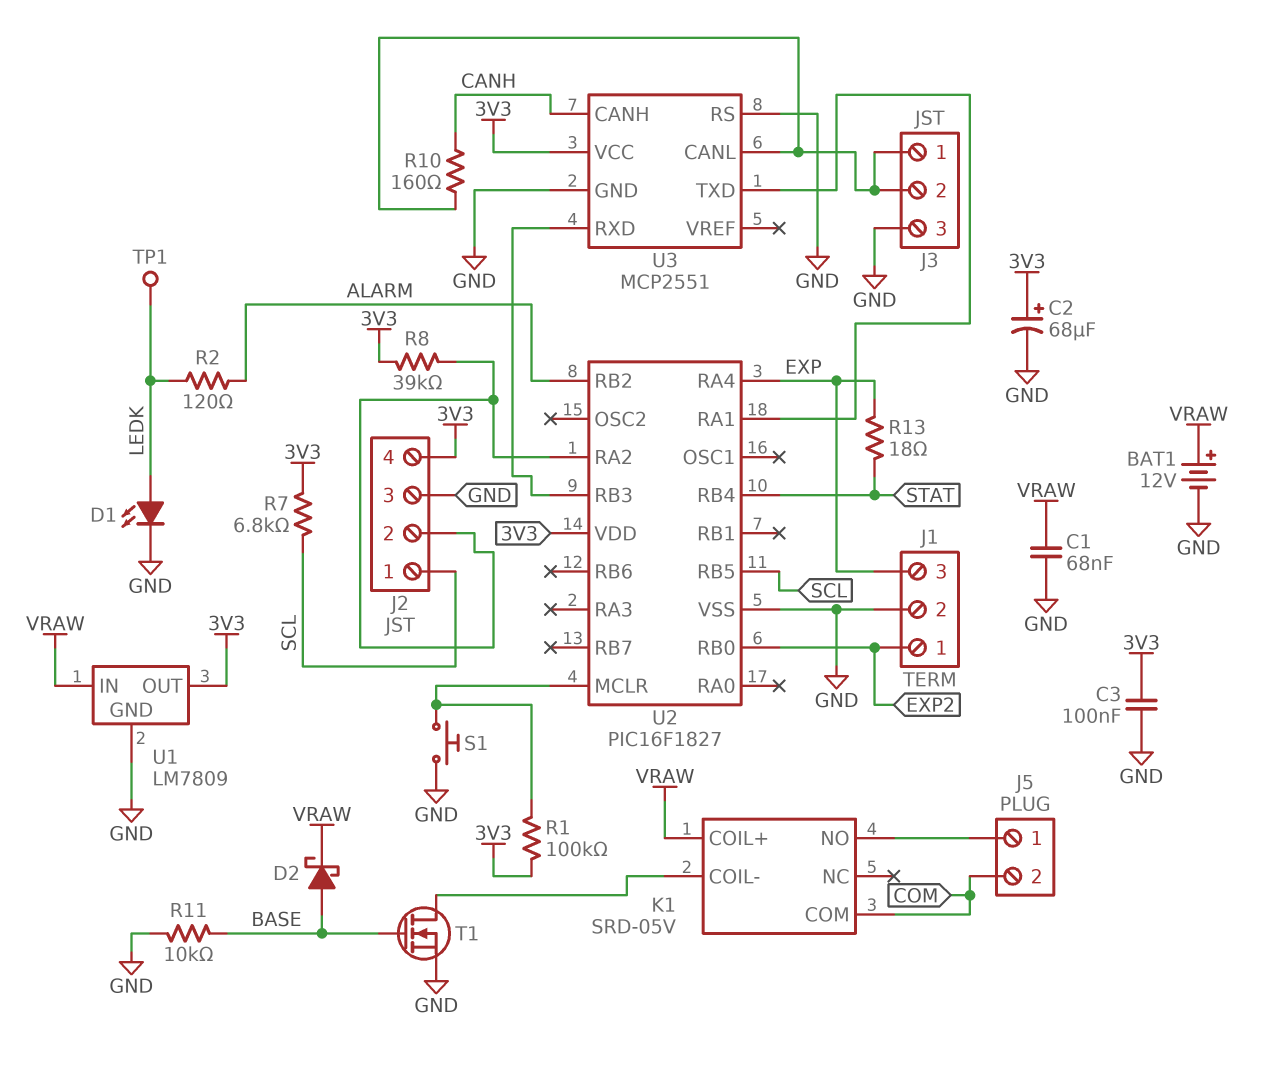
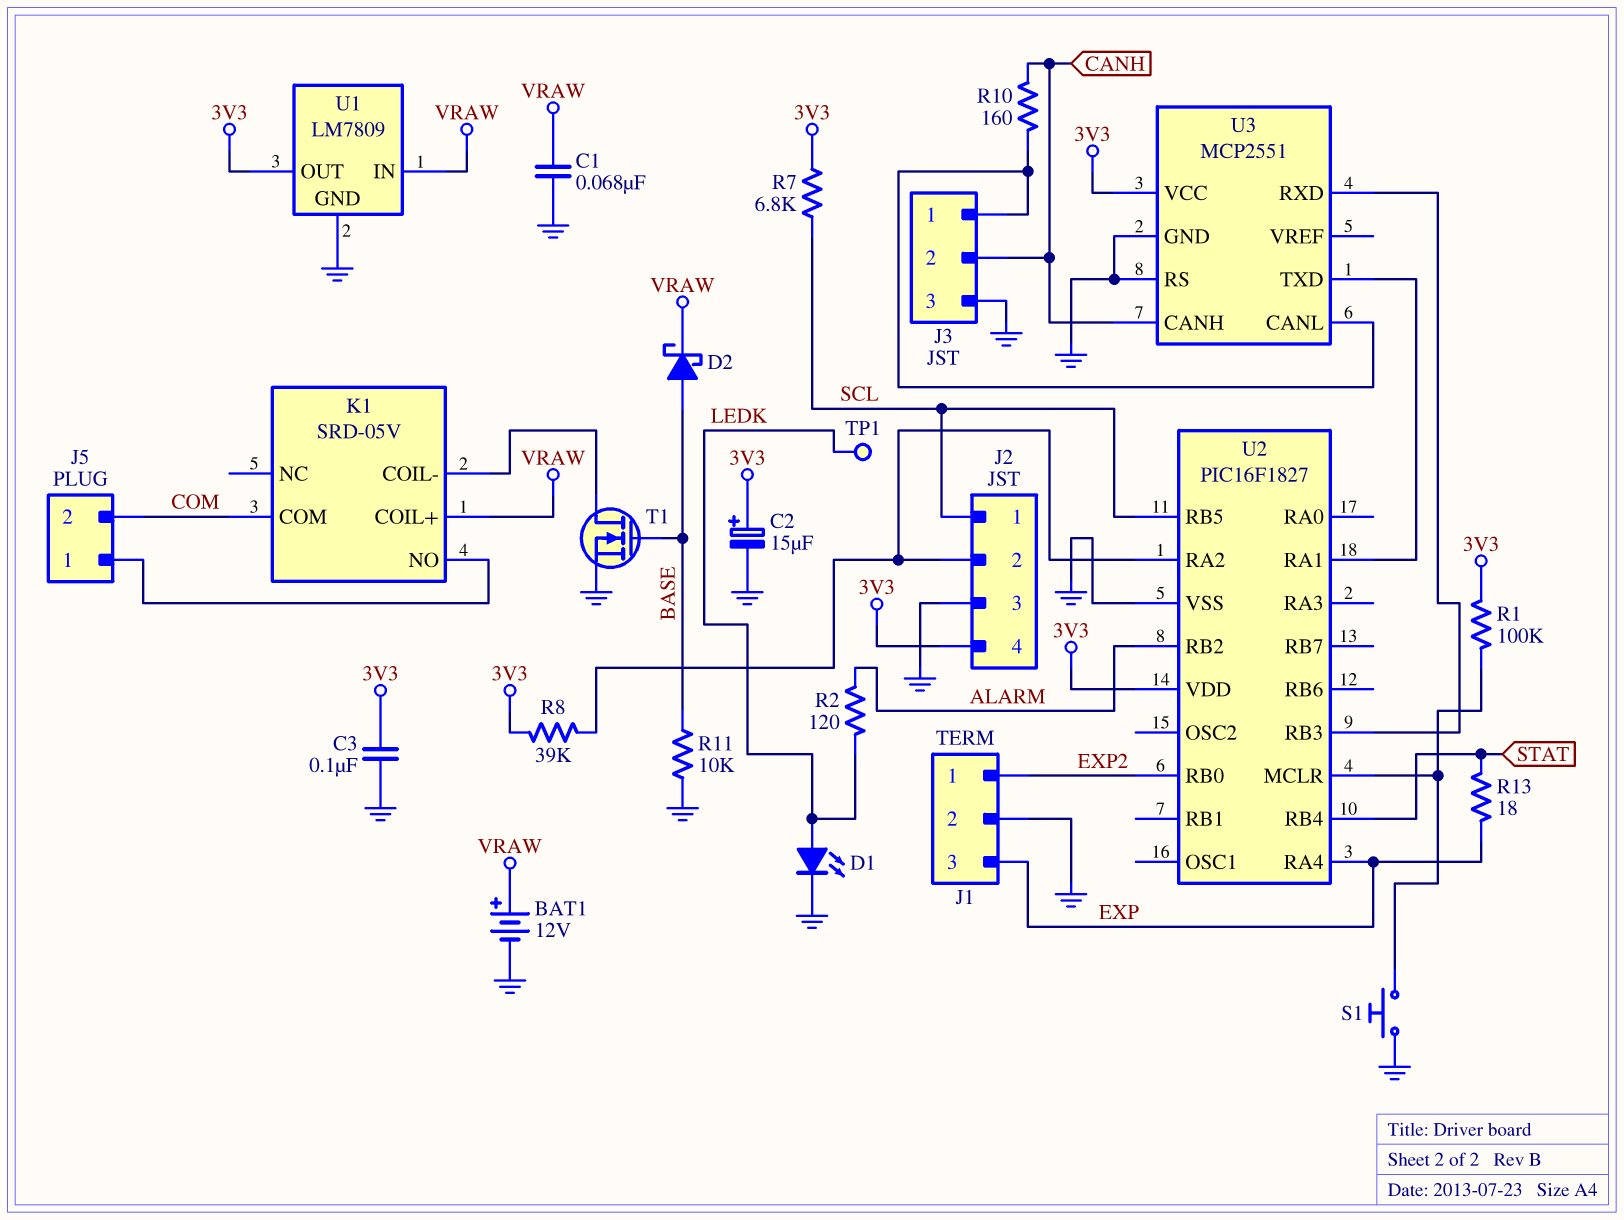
C2: 68uF (plus 3V3, minus GND) -> 15uF (plus 3V3, minus GND)
J3 pin 2: J3/1 -> CANH

